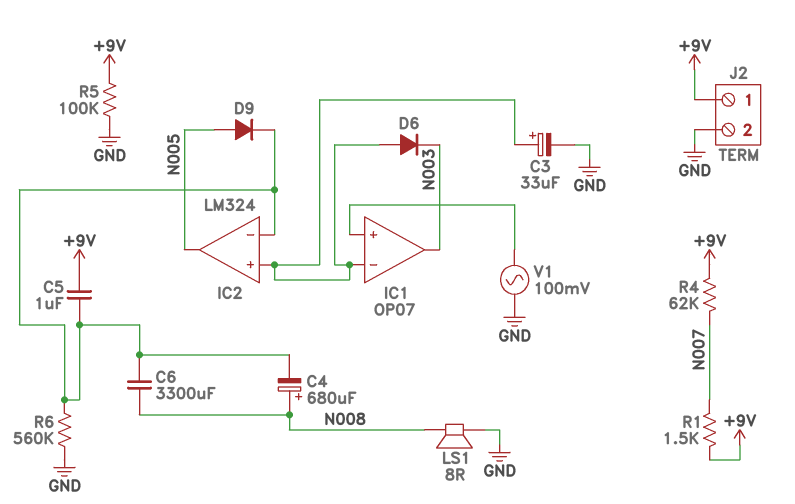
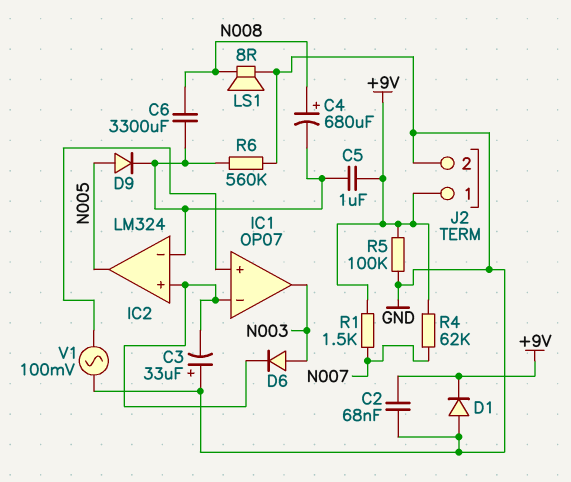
C2: none -> 68nF (+9V, GND)
C3: 33uF (plus IC1/in-, minus GND) -> 33uF (plus GND, minus IC1/in-)
D1: none -> diode (A GND, K +9V)
D6: diode (A IC1/in-, K N003) -> diode (A N003, K IC1/in-)

